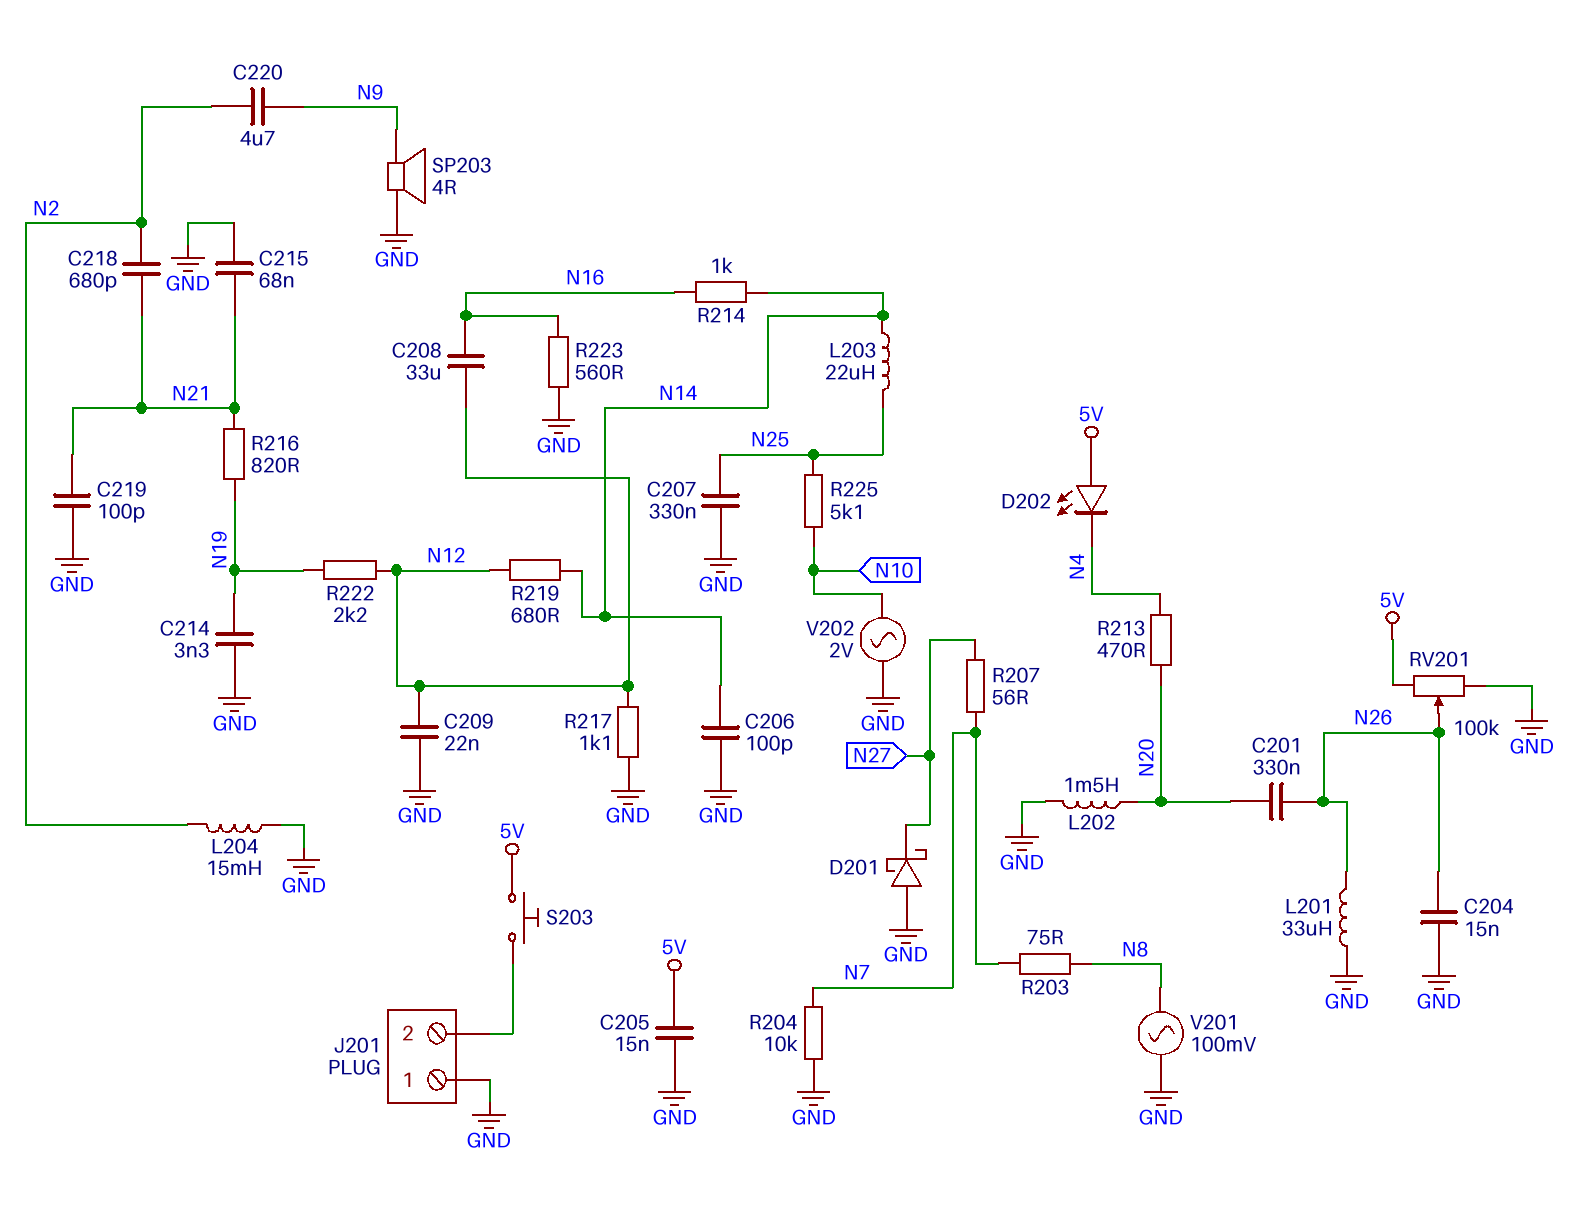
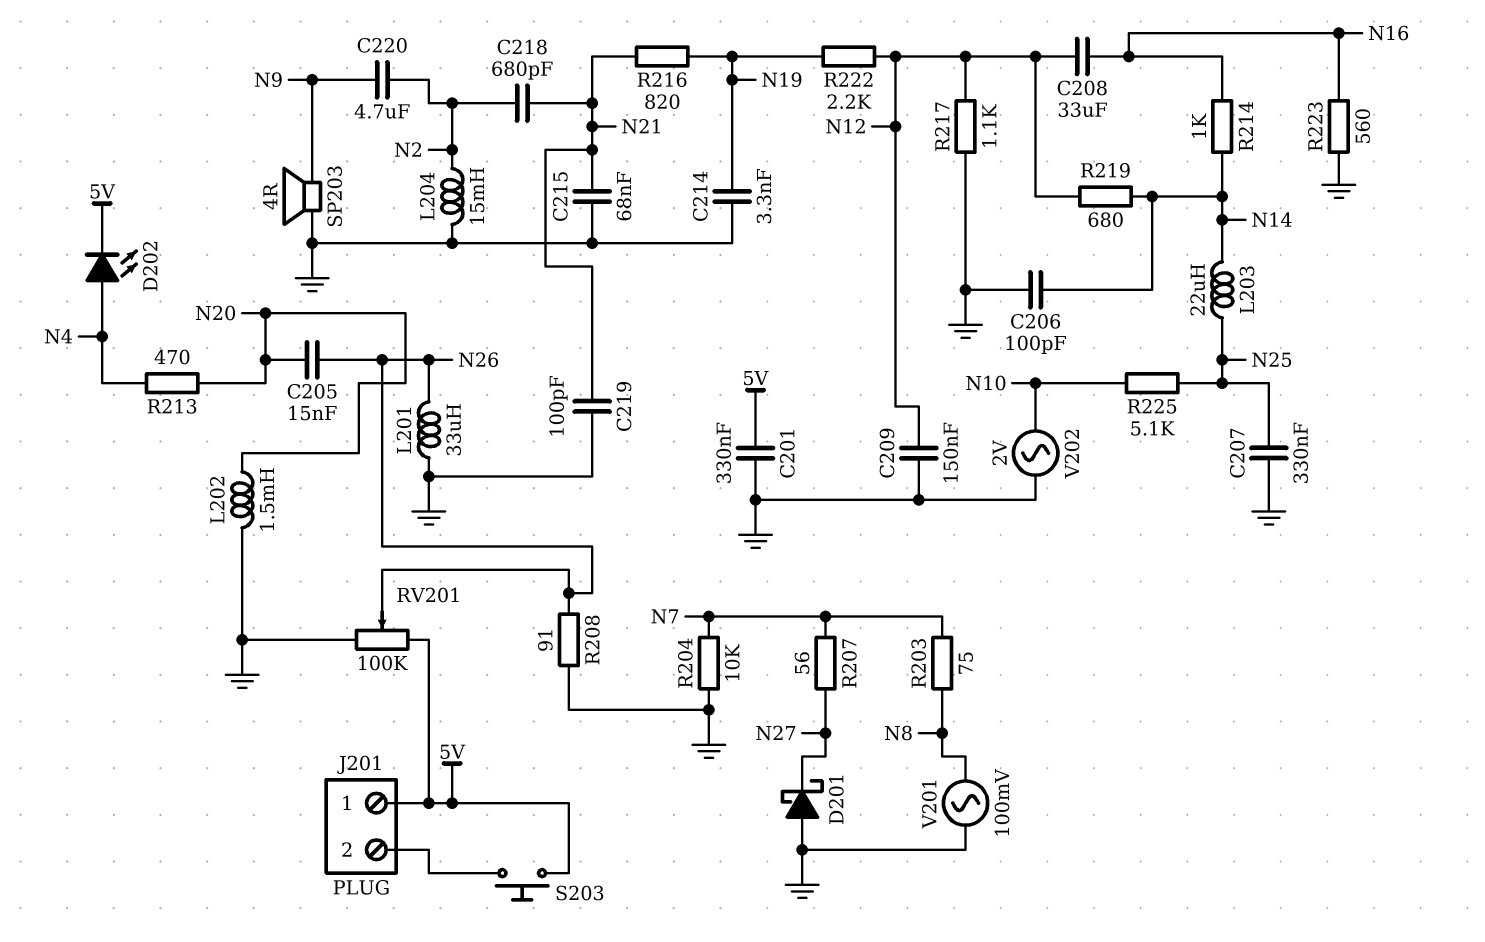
C201: 330nF (N20, N26) -> 330nF (5V, GND)
C204: 15nF (GND, N26) -> none
C205: 15nF (5V, GND) -> 15nF (N20, N26)
C209: 22nF (GND, N12) -> 150nF (GND, N12)
D202: LED (A 5V, K N4) -> LED (A N4, K 5V)
J201 pin 1: GND -> 5V
R208: none -> 91 (GND, N26)

